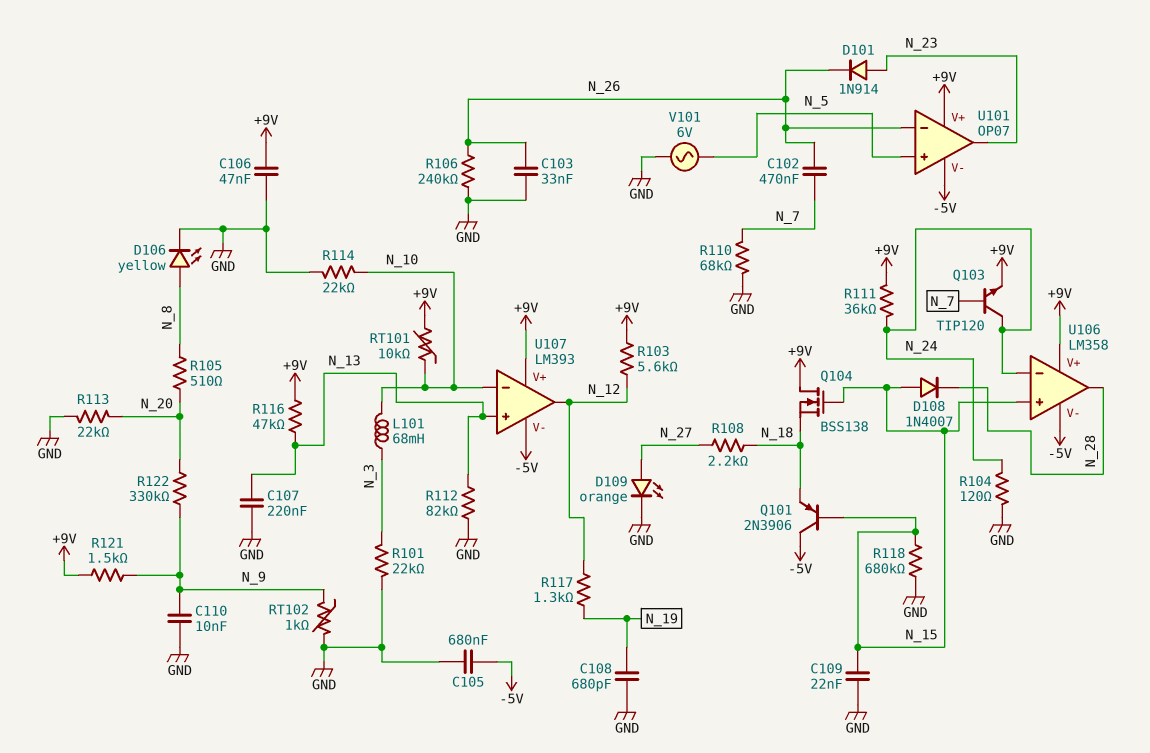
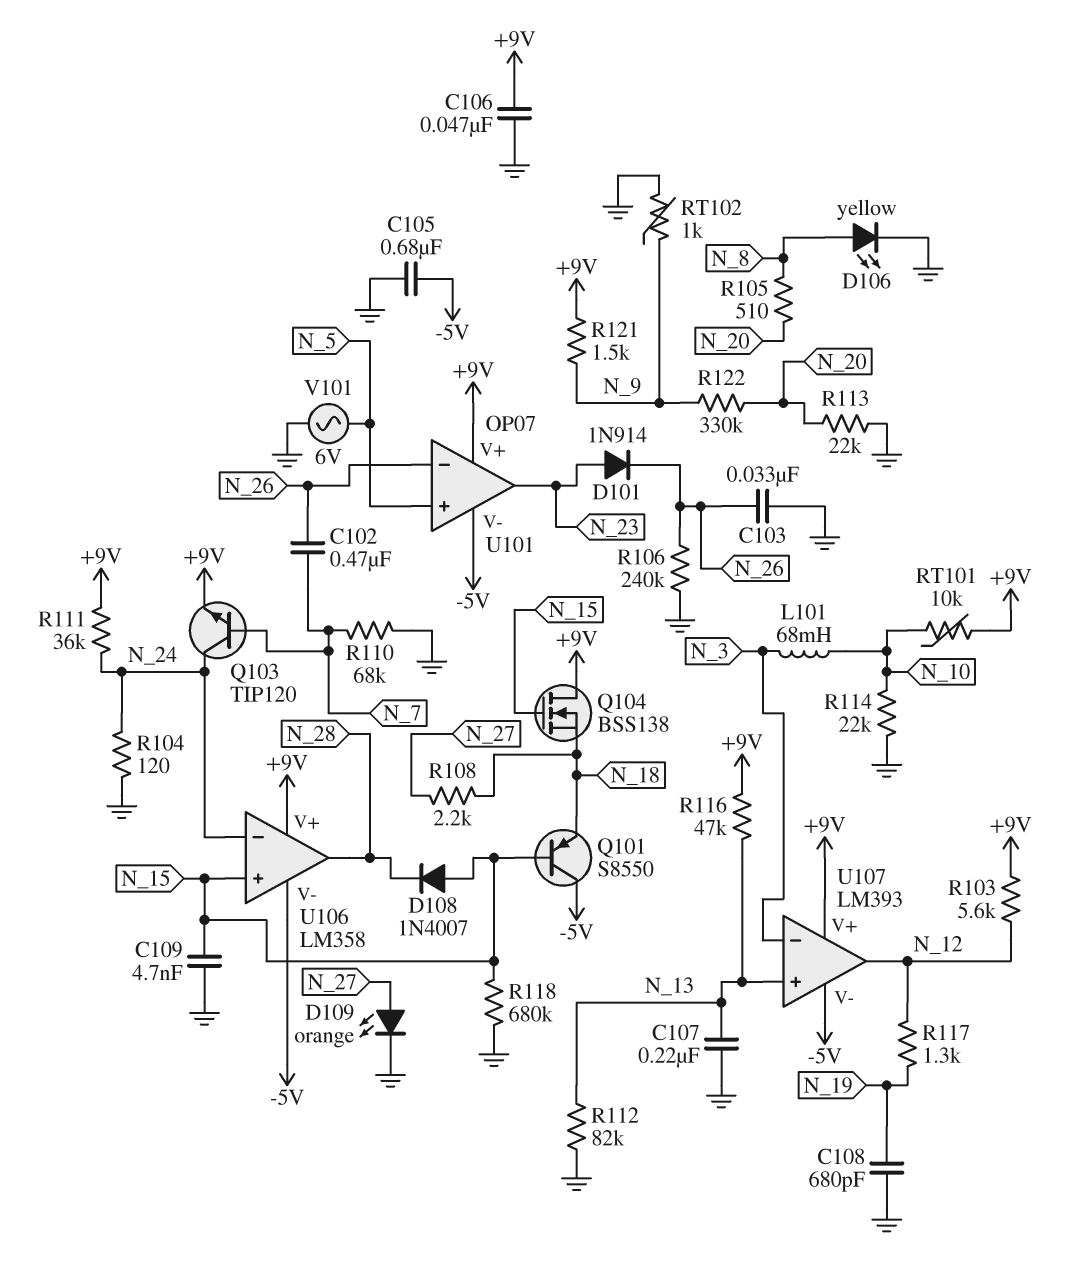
C109: 22nF (GND, N_15) -> 4.7nF (GND, N_15)
C110: 10nF (GND, N_9) -> none
Q101: PNP 2N3906 (B N_15, C -5V, E N_18) -> PNP S8550 (B N_15, C -5V, E N_18)
R101: 22k (GND, N_3) -> none
U107 pin in-: N_10 -> N_3

